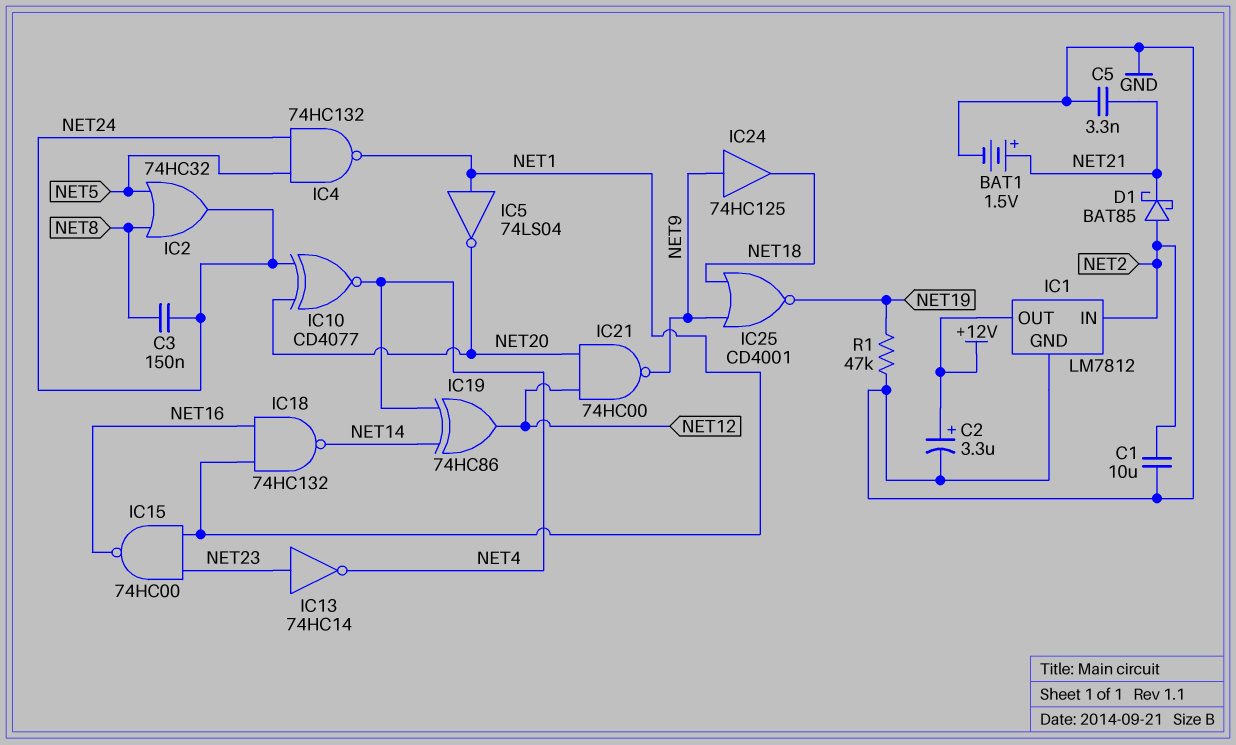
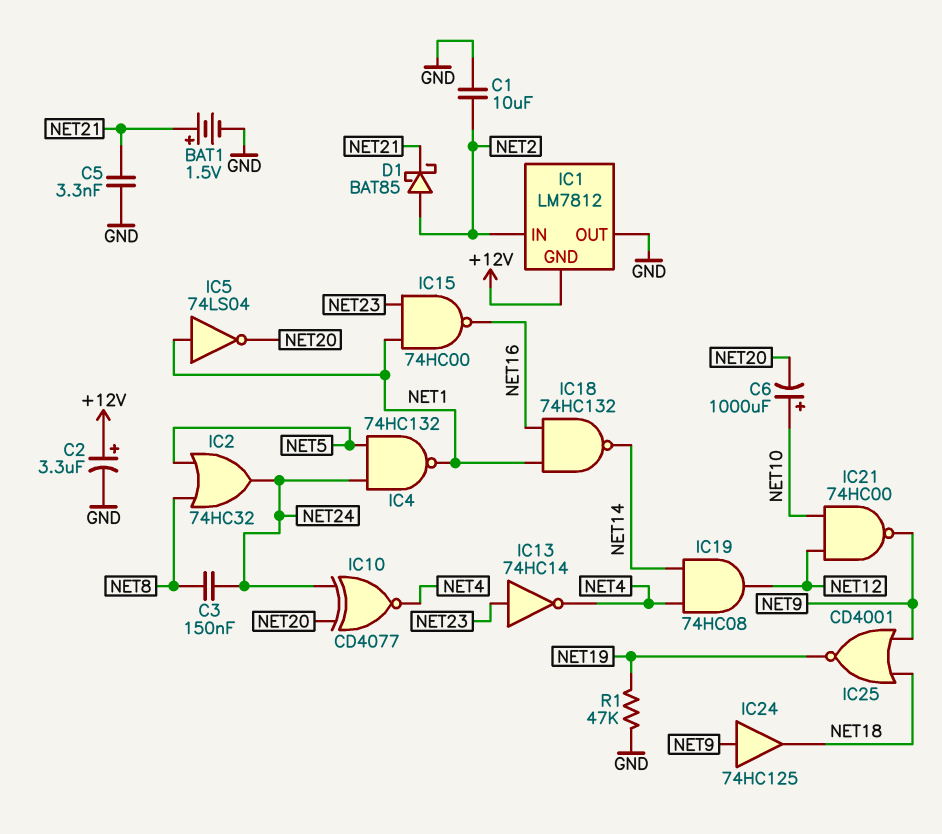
C6: none -> 1000uF (plus NET10, minus NET20)
IC1 pin GND: GND -> +12V
IC1 pin OUT: +12V -> GND
IC19: XOR 74HC86 (in NET4, in NET14, out NET12) -> AND 74HC08 (in NET4, in NET14, out NET12)
IC21: NAND 74HC00 (in NET12, in NET20, out NET9) -> NAND 74HC00 (in NET10, in NET12, out NET9)

